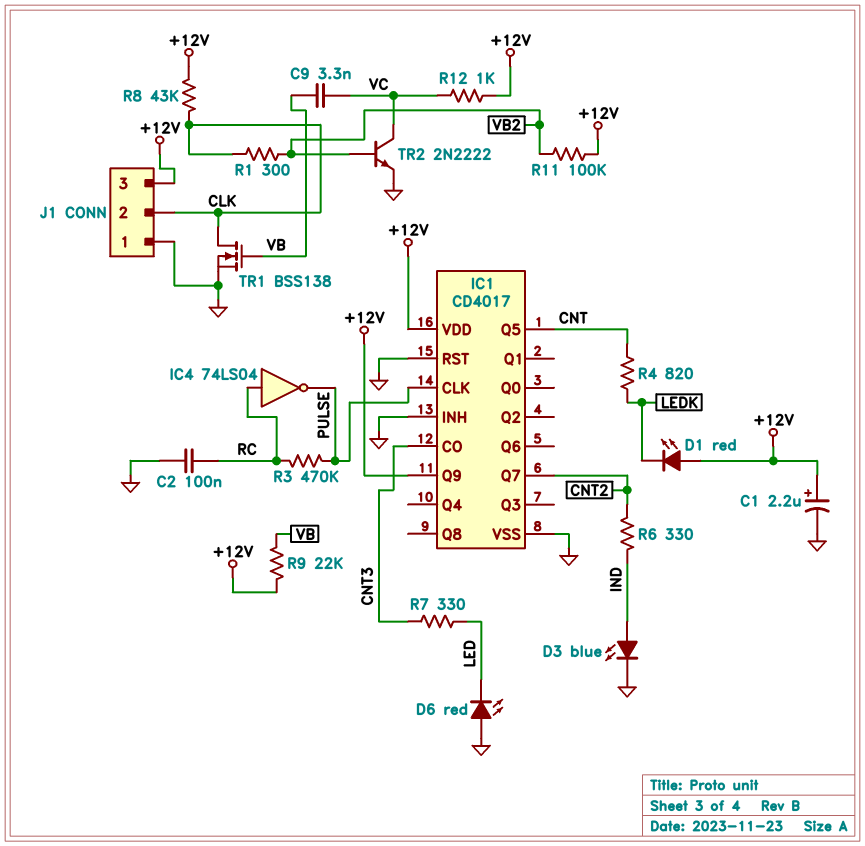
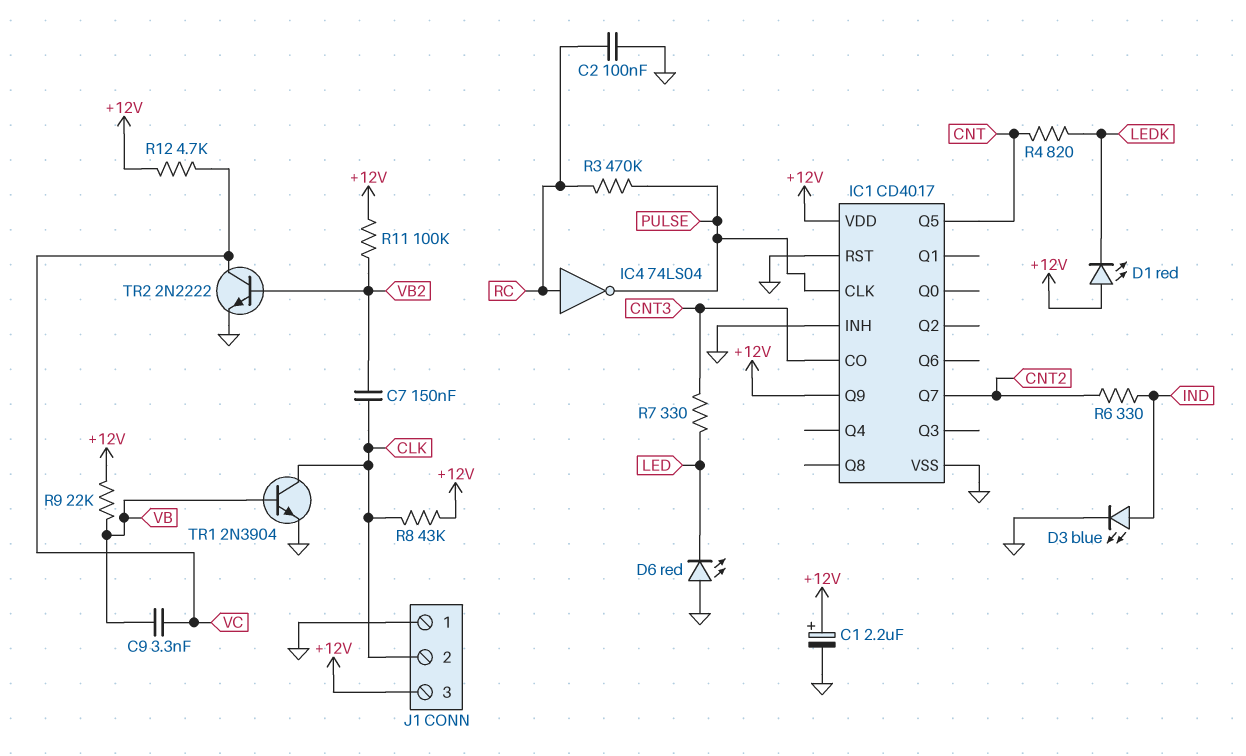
C7: none -> 150nF (CLK, VB2)
R1: 300 (CLK, VB2) -> none
R12: 1k (+12V, VC) -> 4.7k (+12V, VC)
TR1: NMOS BSS138 (G VB, D CLK, S GND) -> NPN 2N3904 (B VB, C CLK, E GND)

